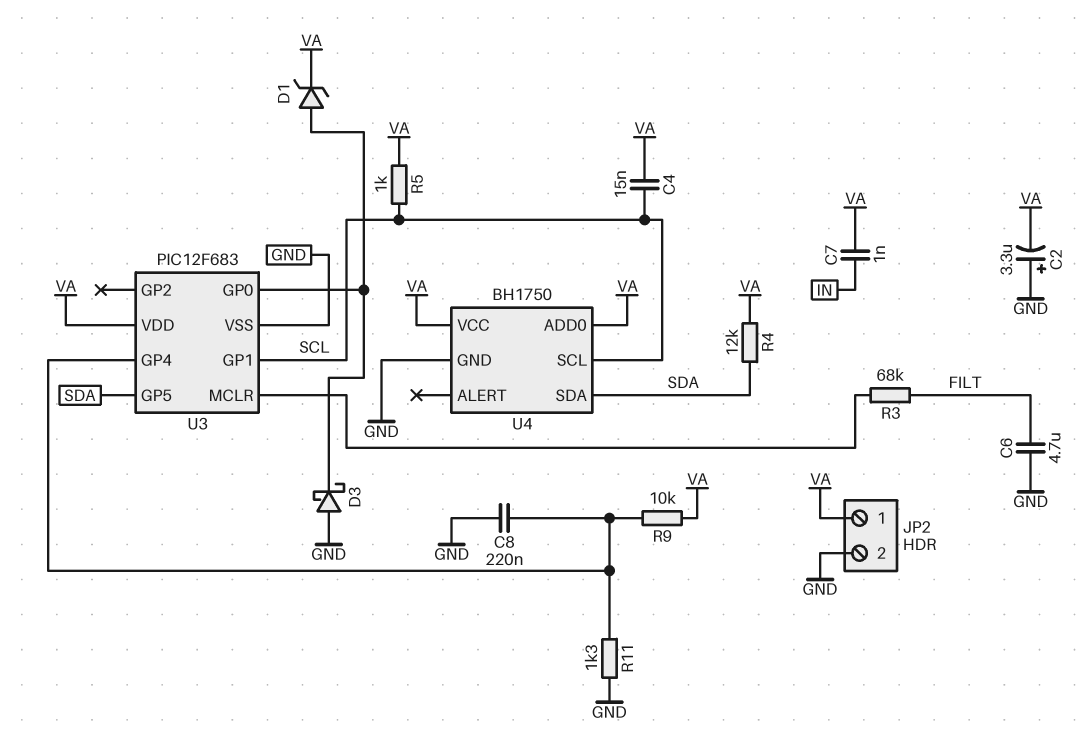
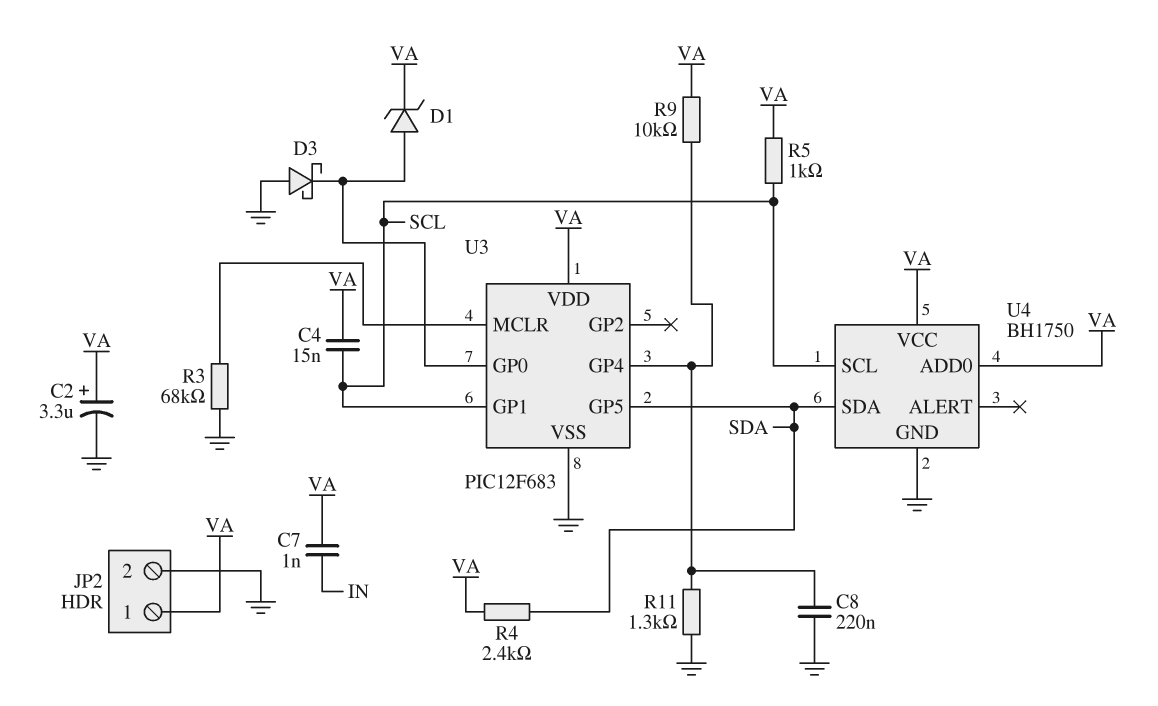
C2: 3.3uF (plus GND, minus VA) -> 3.3uF (plus VA, minus GND)
C6: 4.7uF (FILT, GND) -> none
R3: 68k (FILT, U3/MCLR) -> 68k (GND, U3/MCLR)
R4: 12k (SDA, VA) -> 2.4k (SDA, VA)

